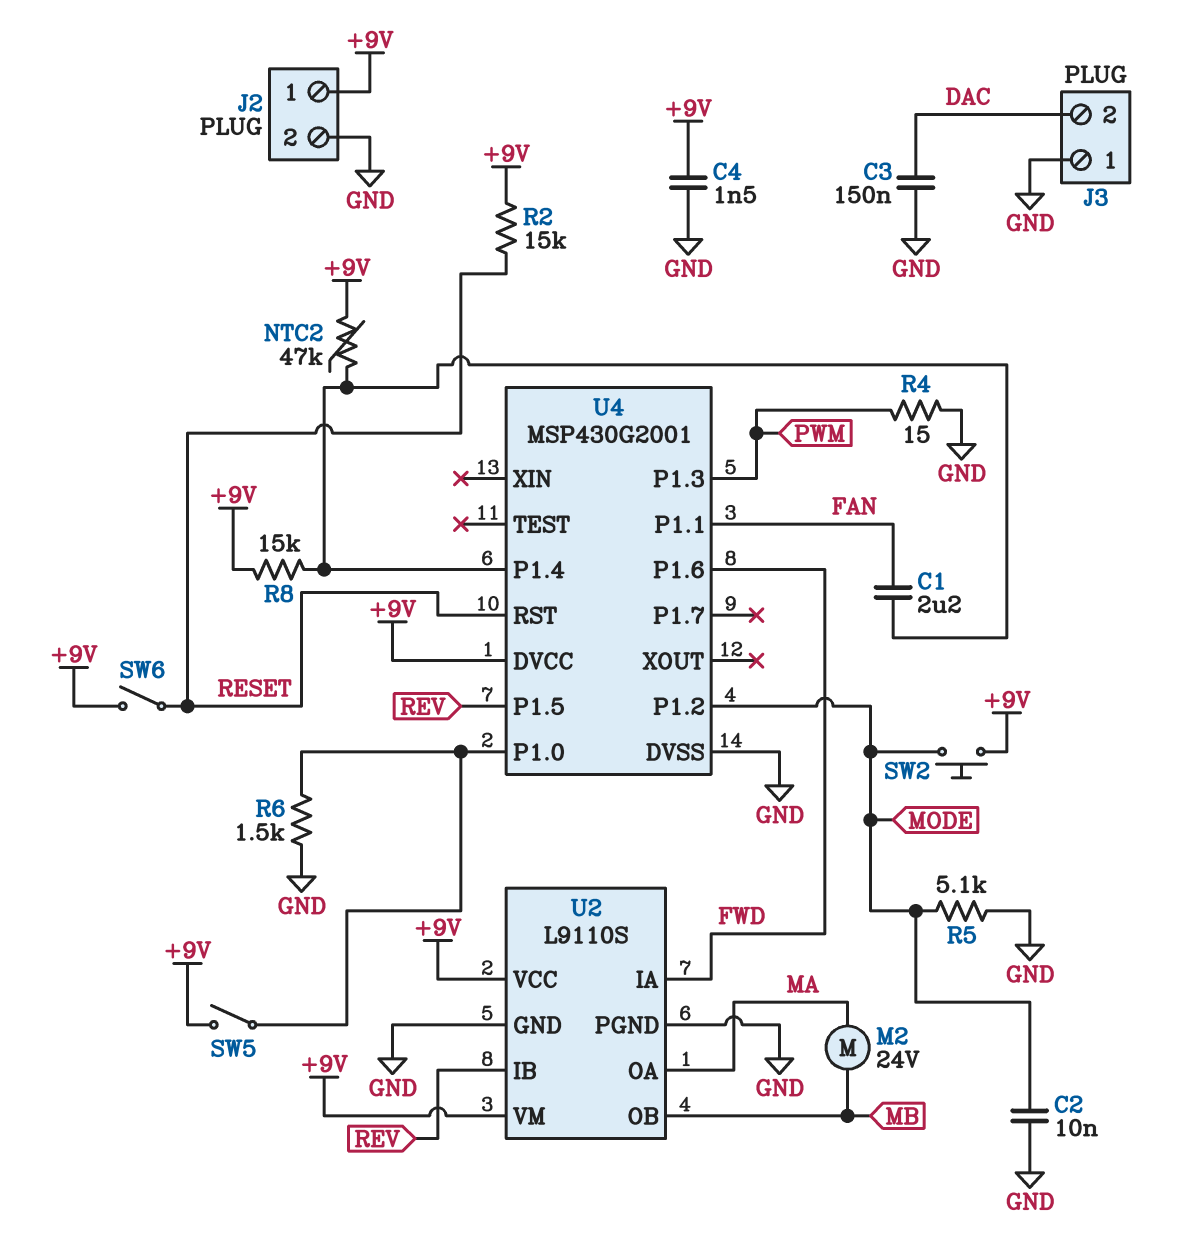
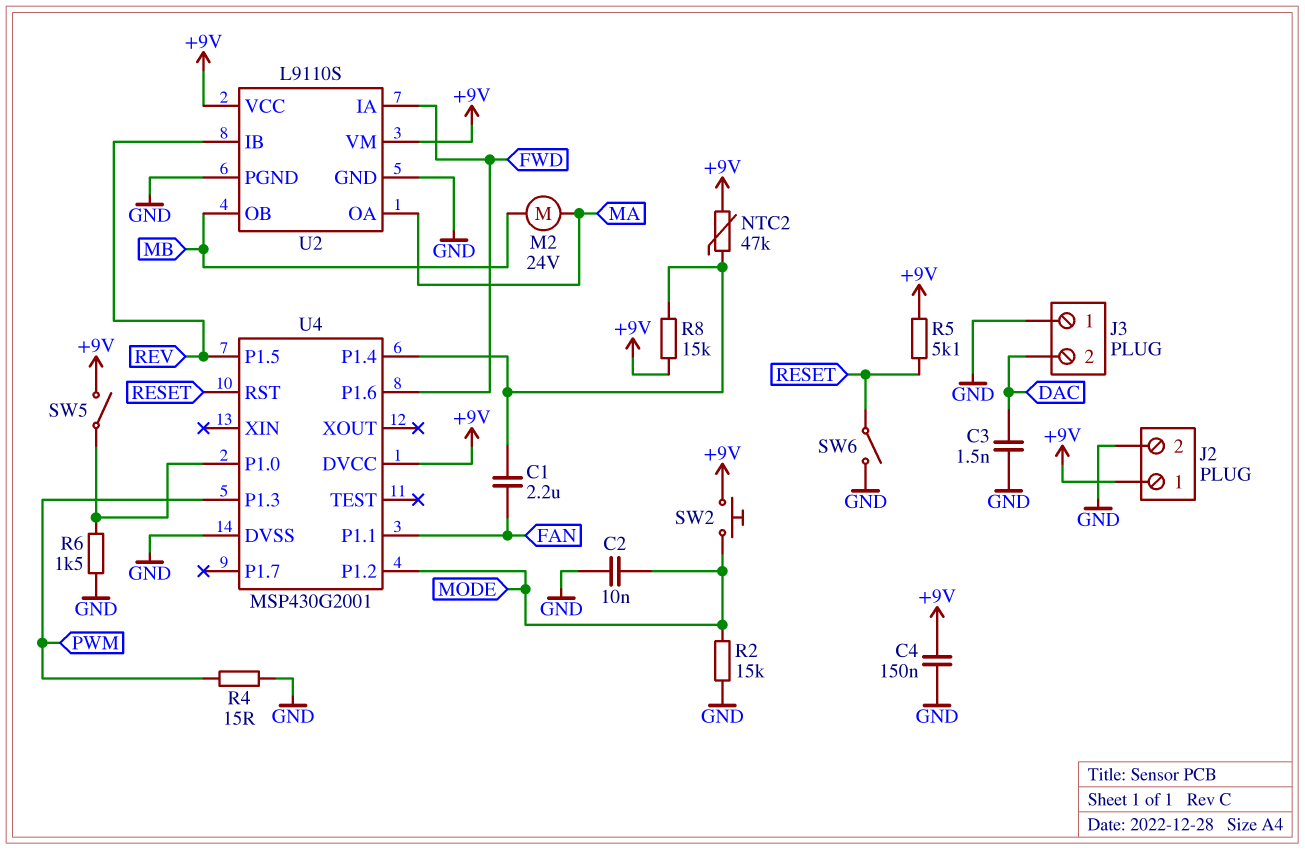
C3: 150nF (DAC, GND) -> 1.5nF (DAC, GND)
C4: 1.5nF (+9V, GND) -> 150nF (+9V, GND)
R2: 15k (+9V, RESET) -> 15k (GND, MODE)
R5: 5.1k (GND, MODE) -> 5.1k (+9V, RESET)
SW6: switch (+9V, RESET) -> switch (GND, RESET)

